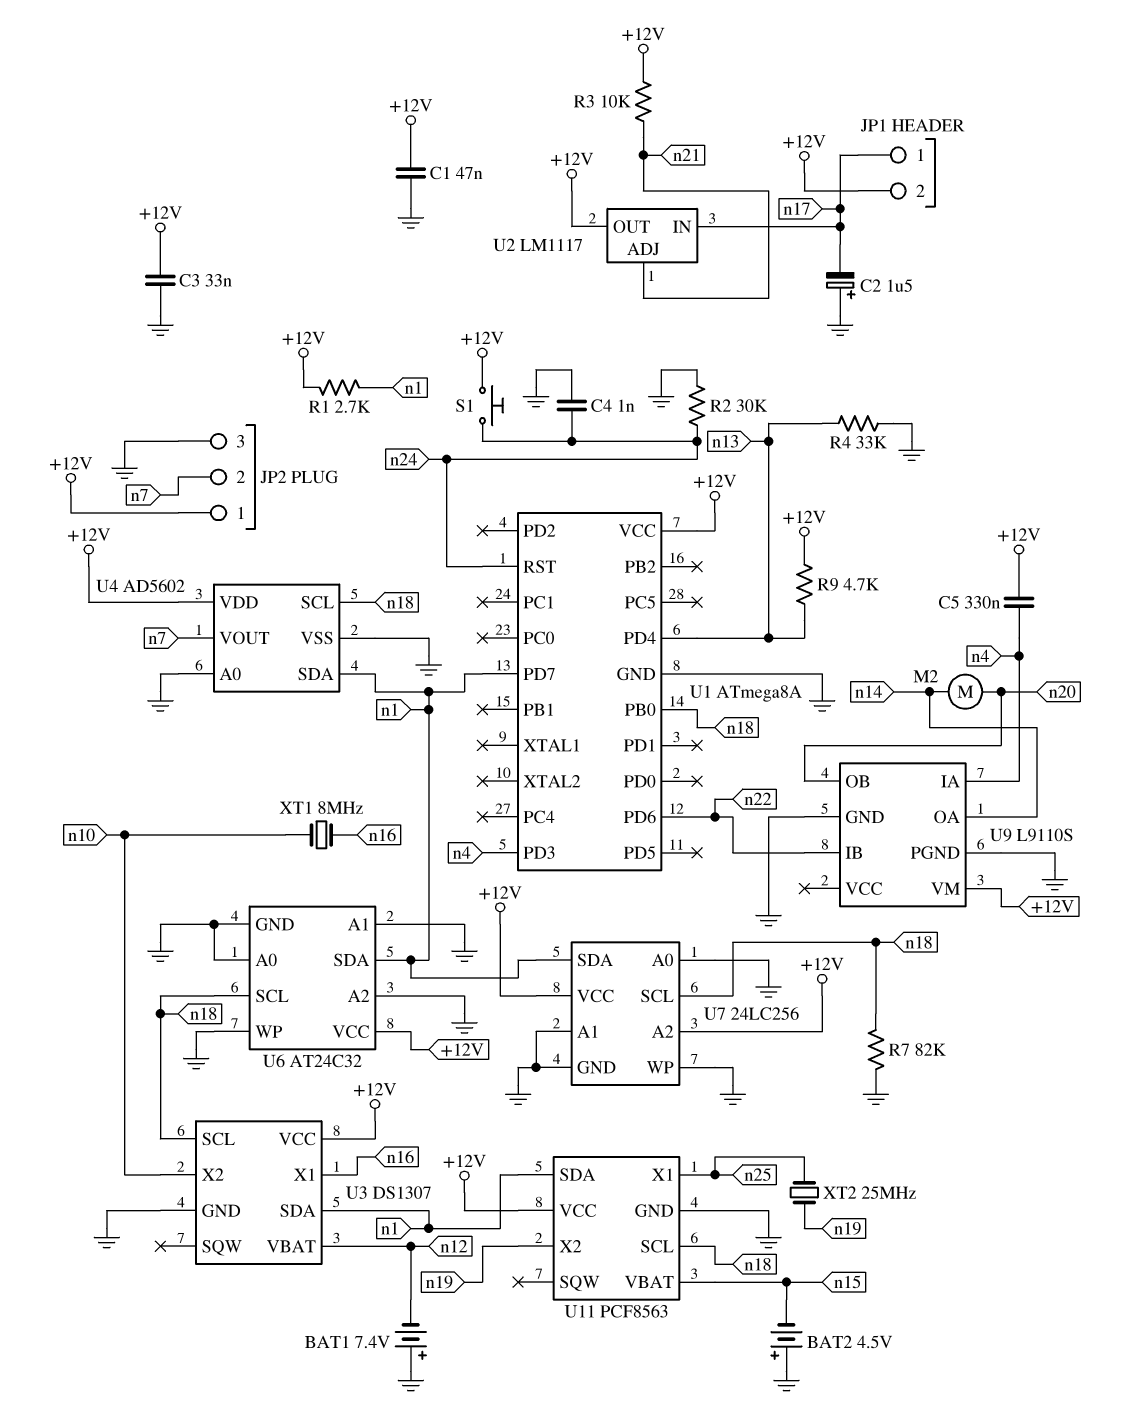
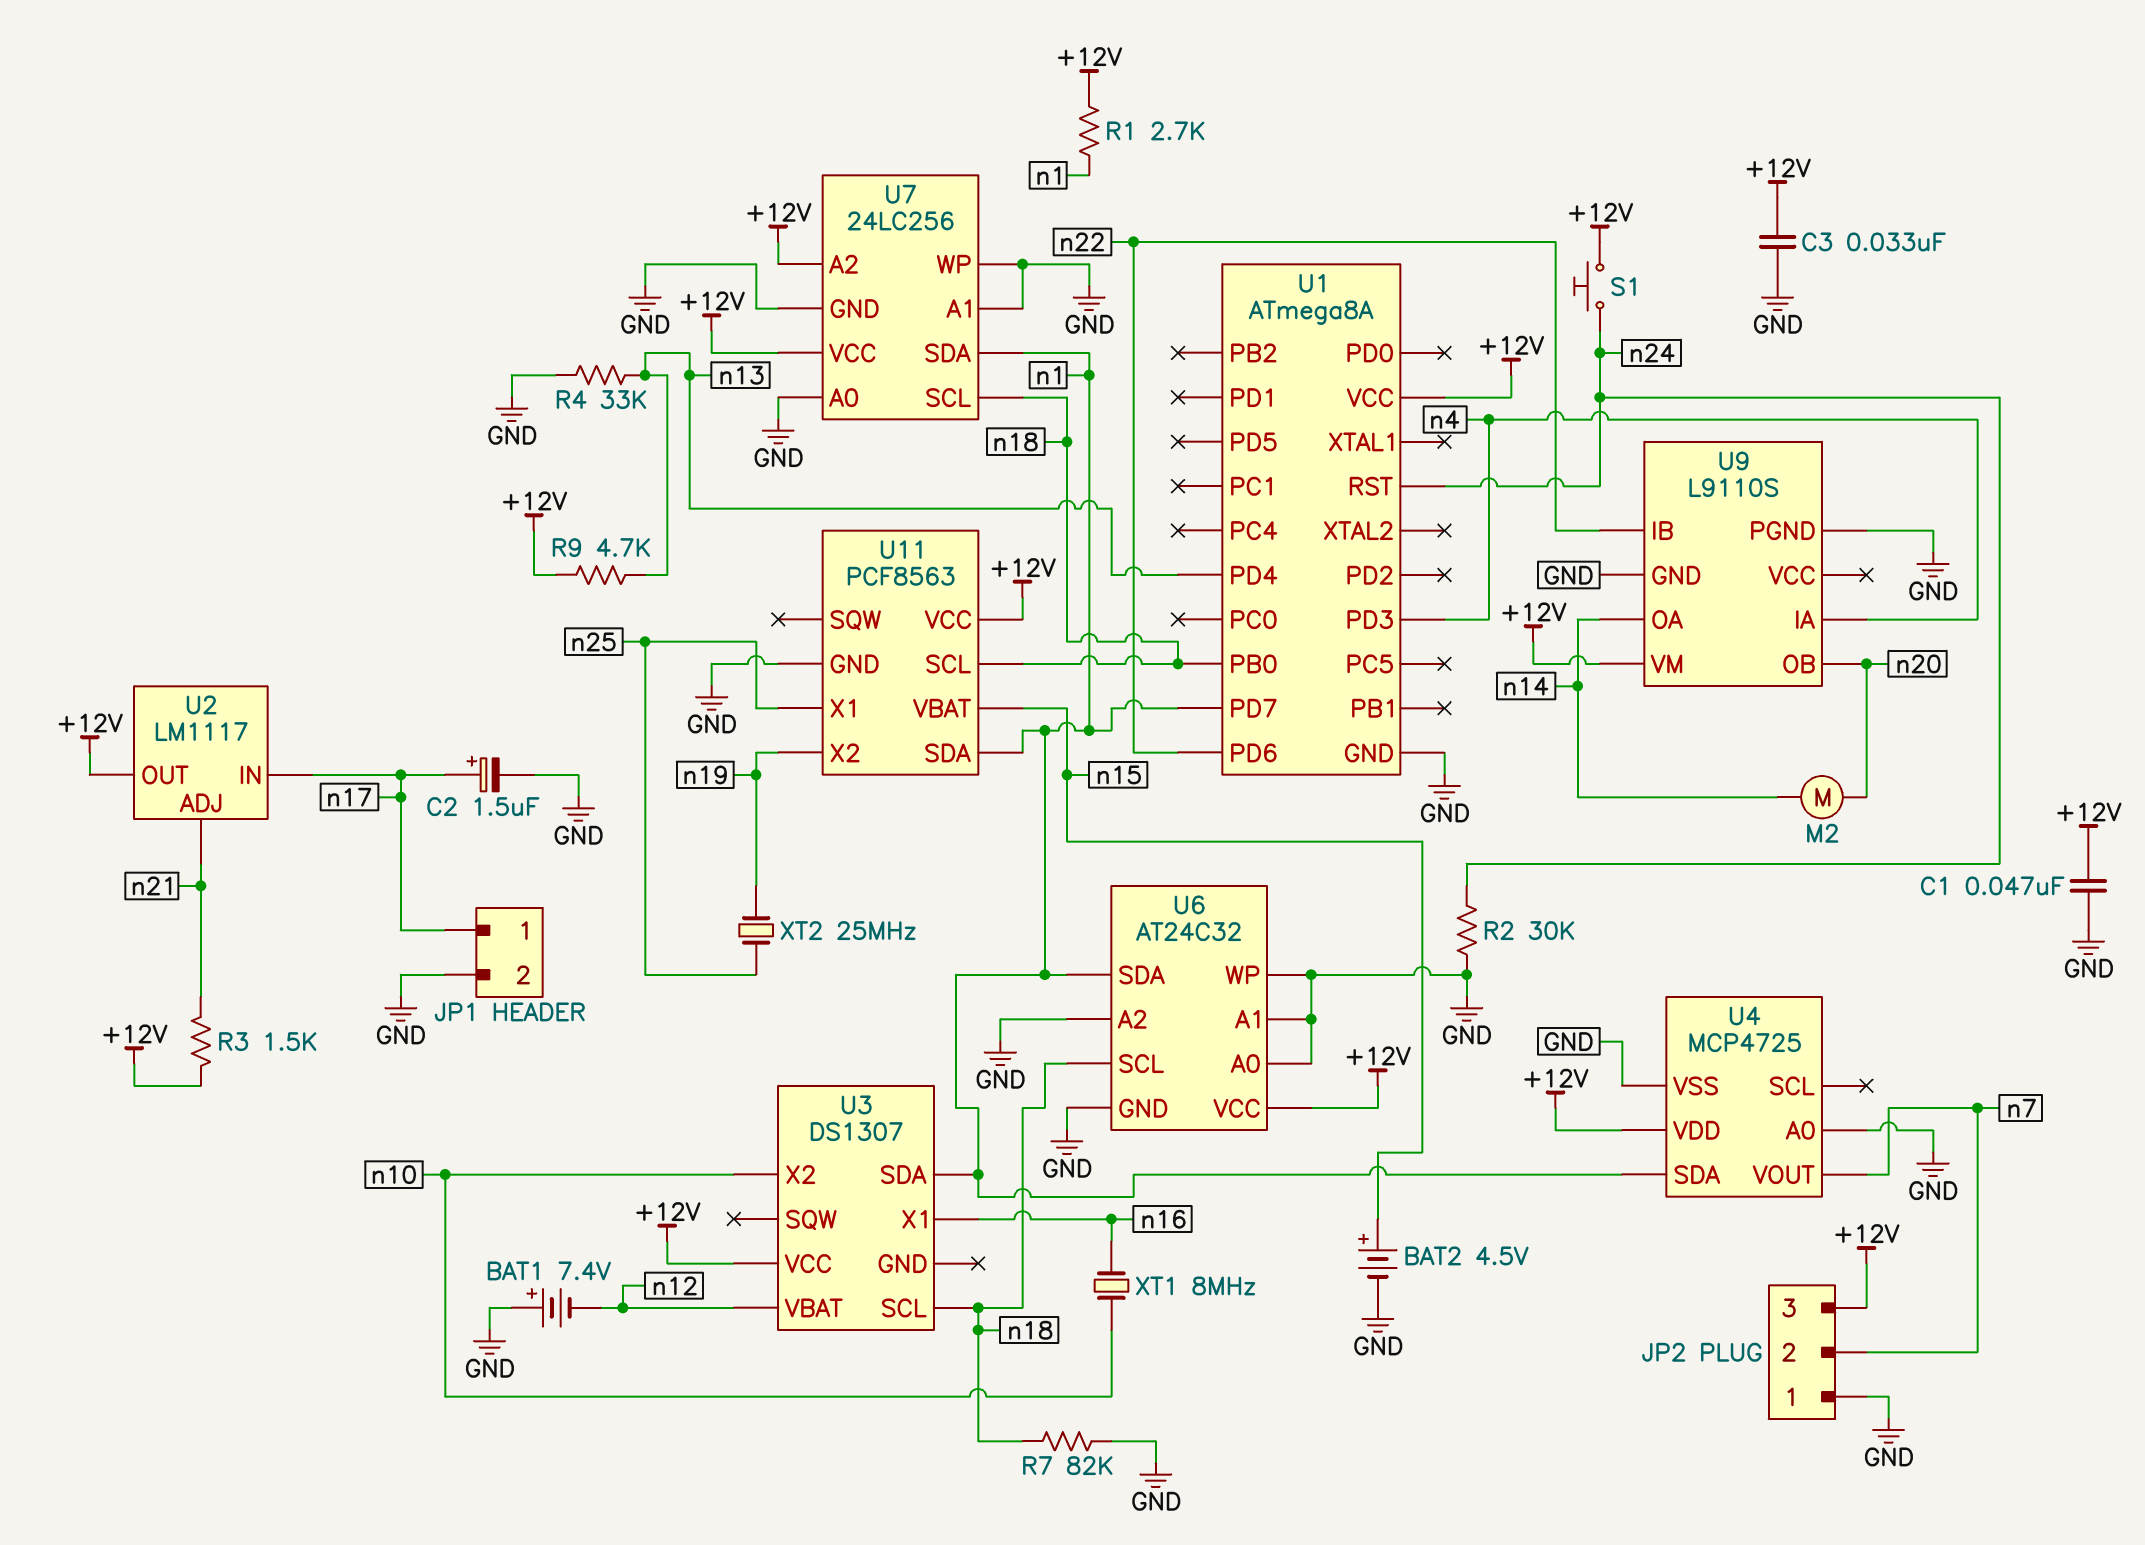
BAT2: 4.5V (plus GND, minus n15) -> 4.5V (plus n15, minus GND)
C2: 1.5uF (plus GND, minus n17) -> 1.5uF (plus n17, minus GND)
C4: 1nF (GND, n24) -> none
C5: 330nF (+12V, n4) -> none
JP1 pin 2: +12V -> GND
JP2 pin 1: +12V -> GND
JP2 pin 3: GND -> +12V
R3: 10k (+12V, n21) -> 1.5k (+12V, n21)
U3 pin GND: GND -> none
U4: AD5602 -> MCP4725
U4 pin SCL: n18 -> none

